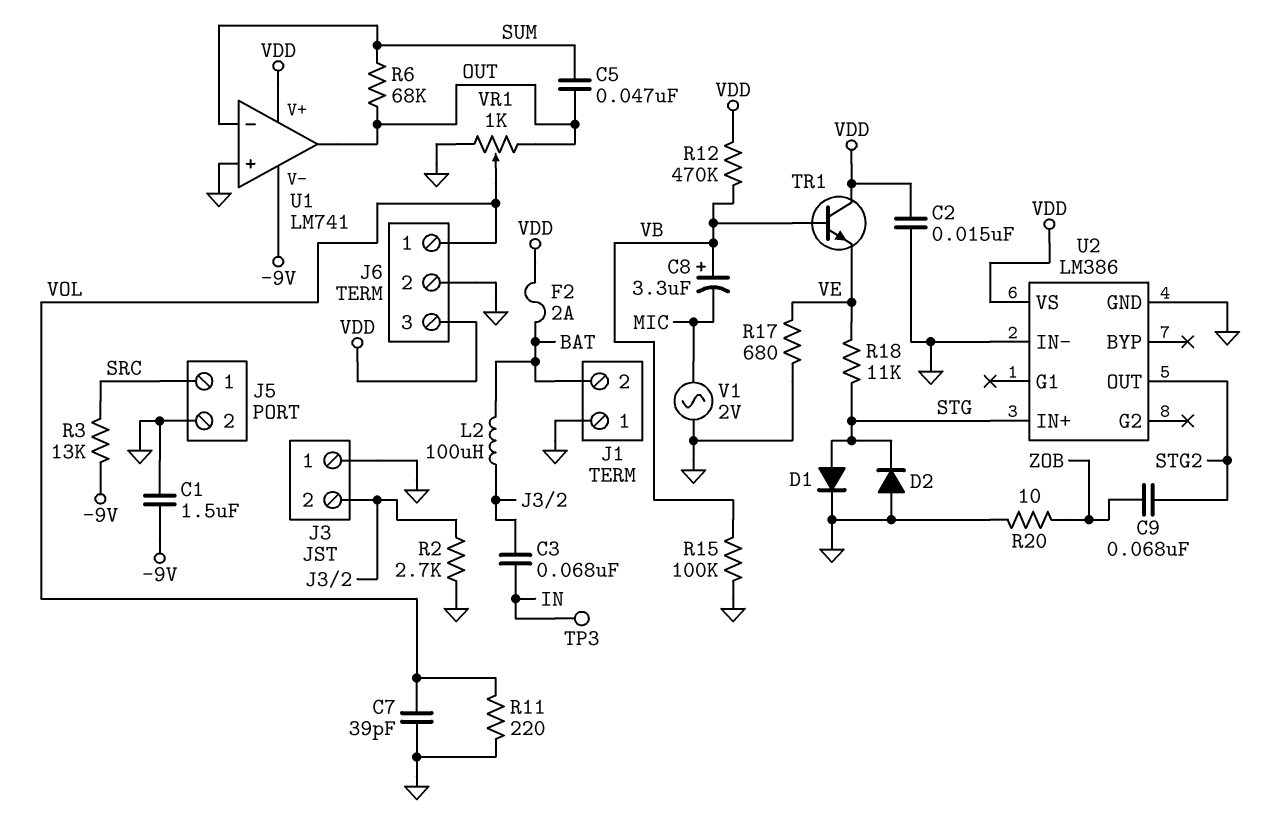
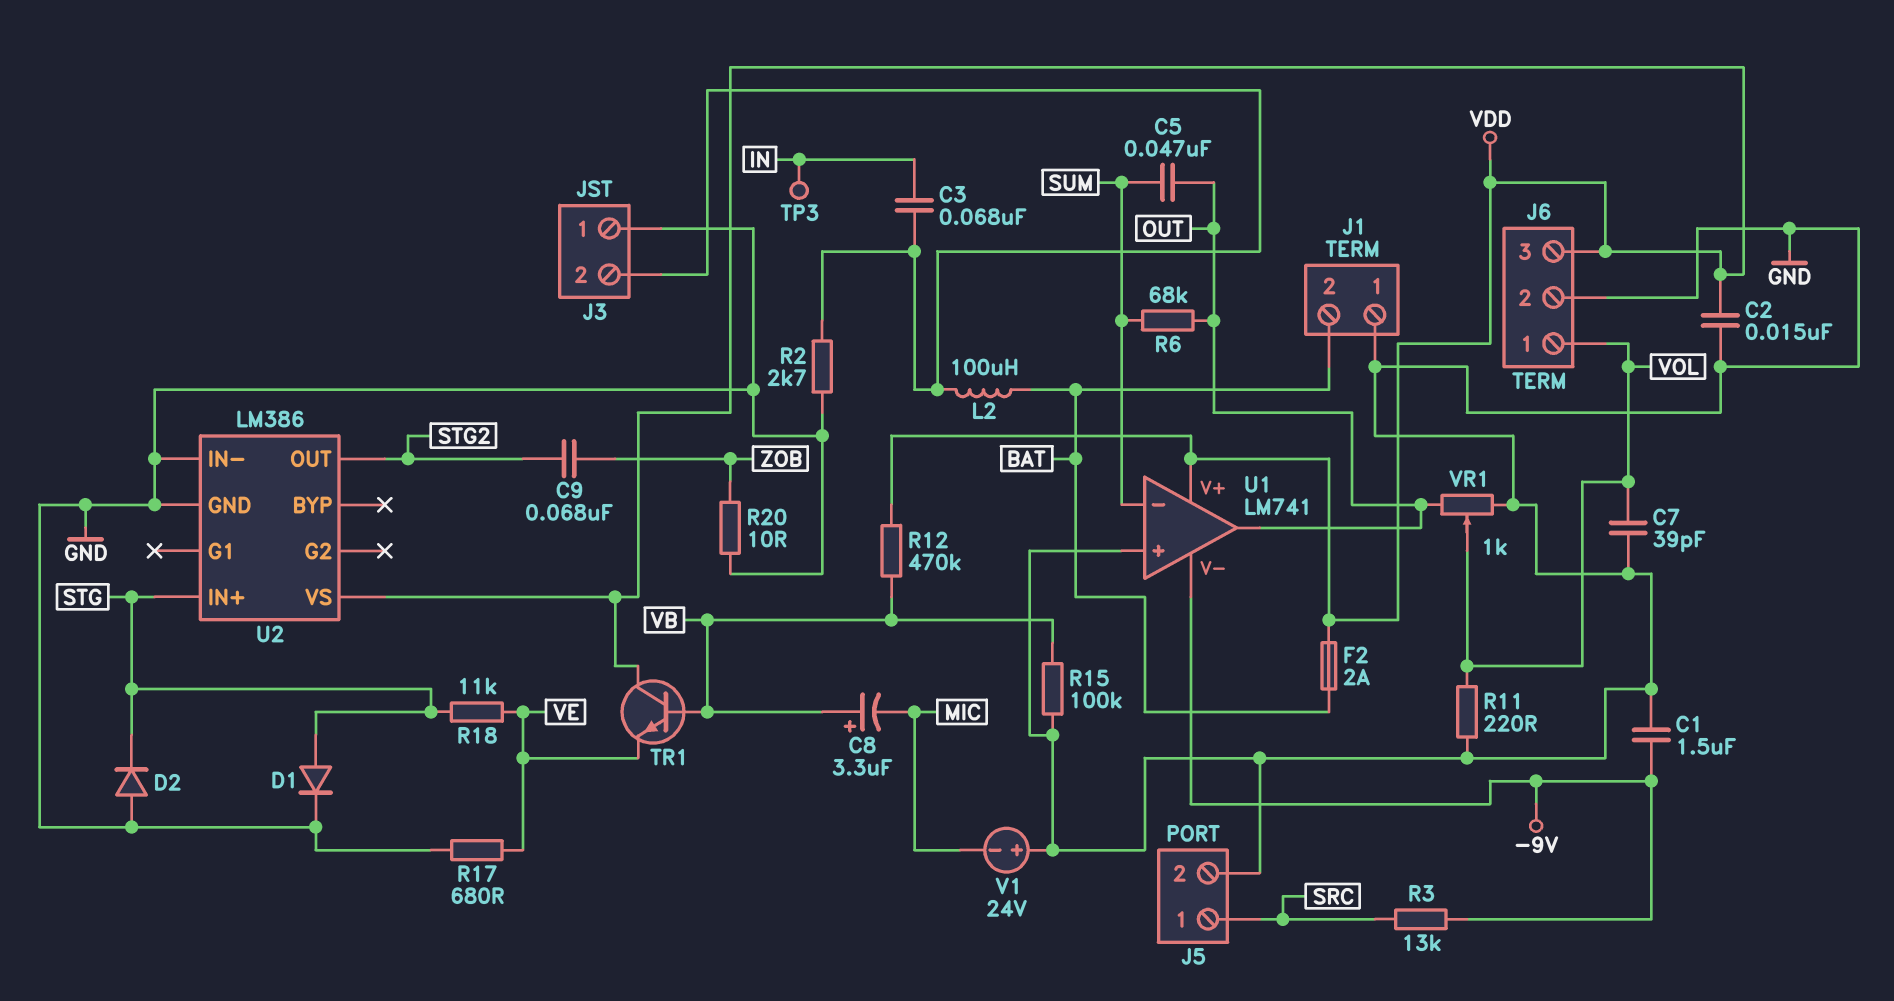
V1: AC 2V (GND, MIC) -> 24V (plus GND, minus MIC)

